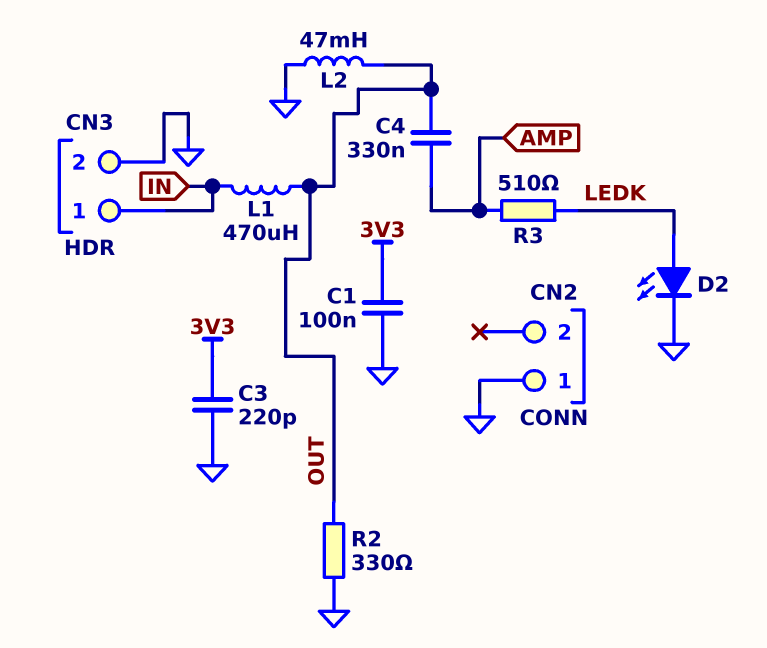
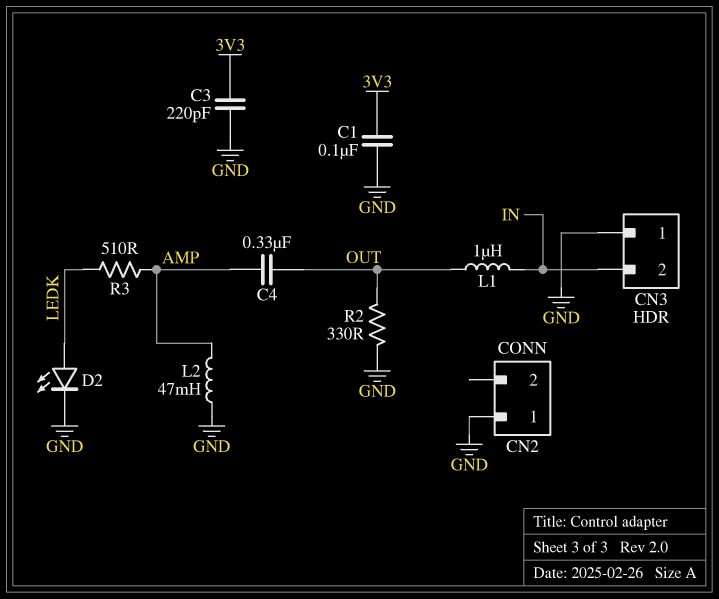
CN3 pin 1: IN -> GND
CN3 pin 2: GND -> IN
L1: 470uH (IN, OUT) -> 1uH (IN, OUT)
L2: 47mH (GND, OUT) -> 47mH (AMP, GND)

